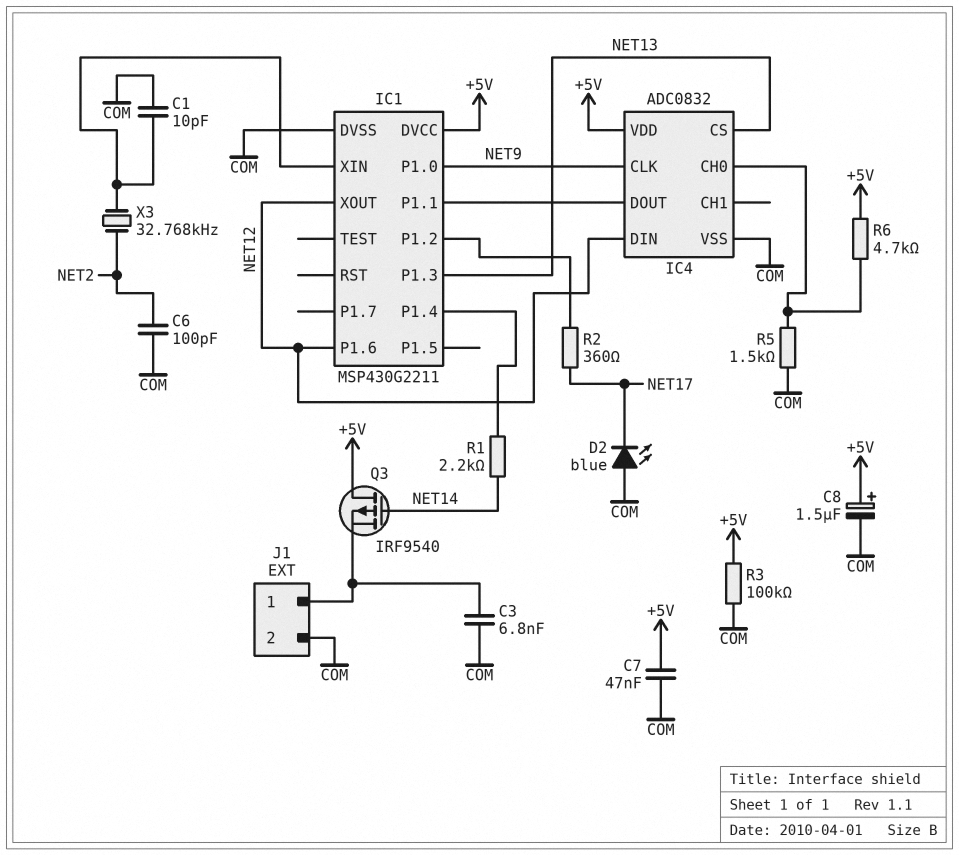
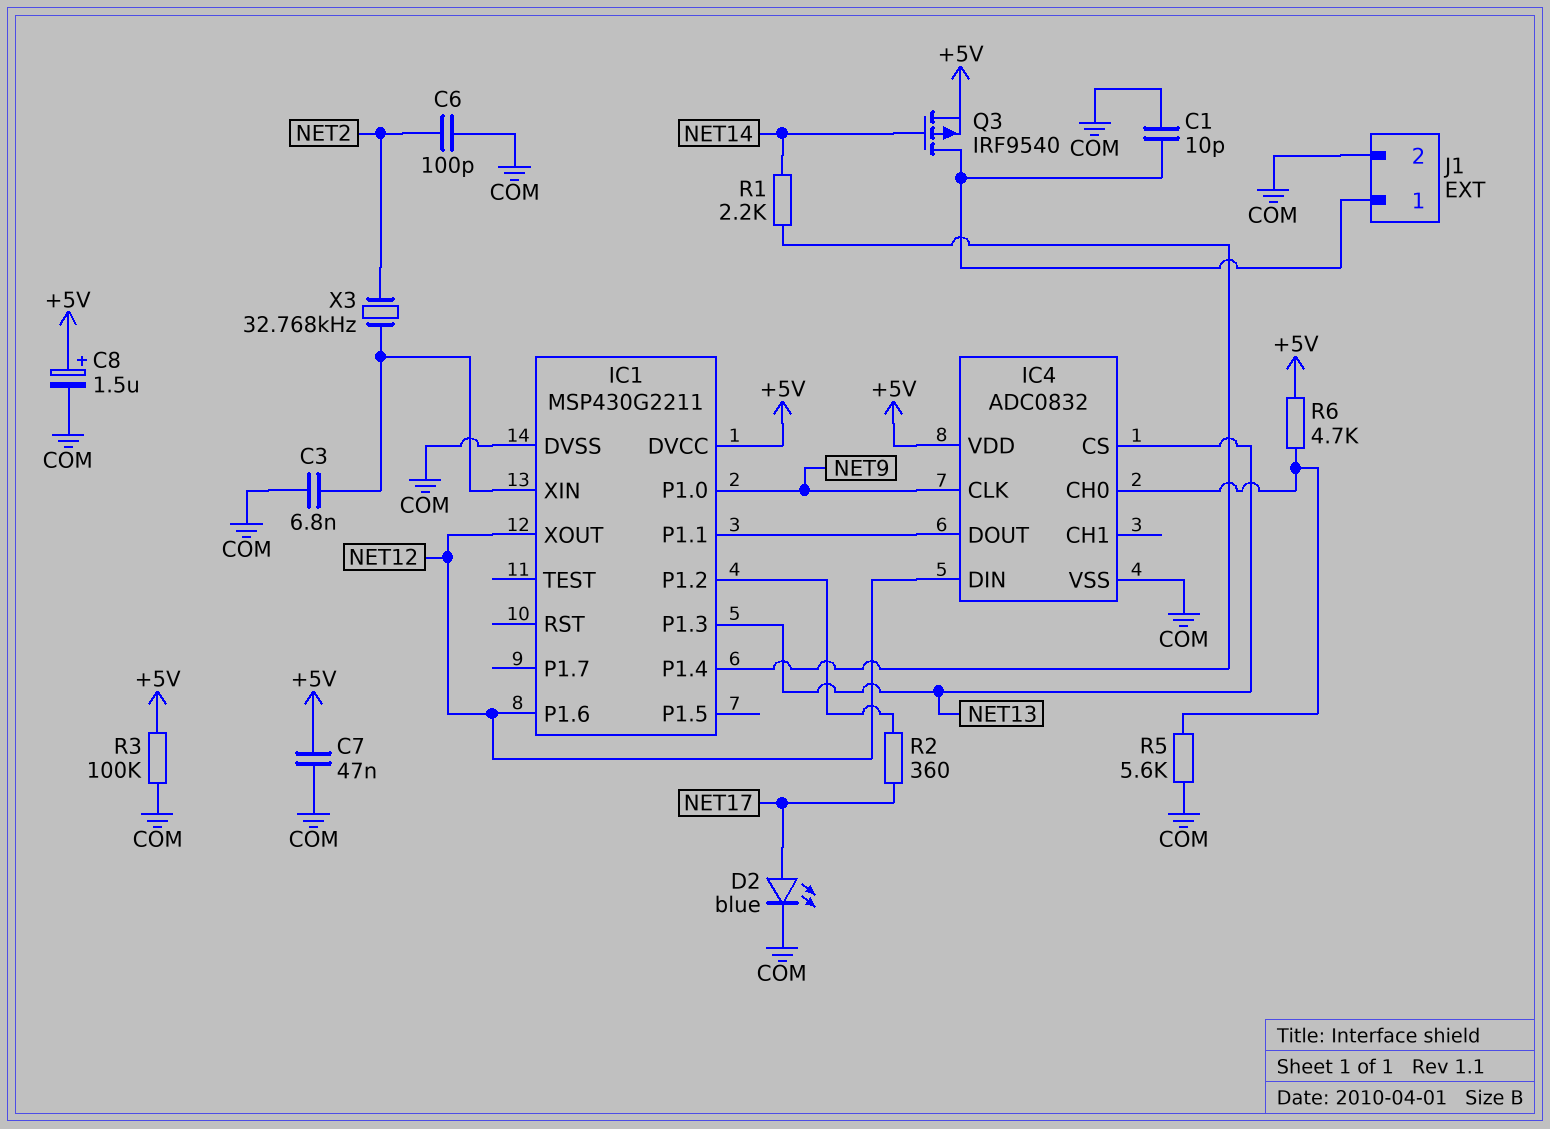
C1: 10pF (COM, IC1/XIN) -> 10pF (COM, J1/1)
C3: 6.8nF (COM, J1/1) -> 6.8nF (COM, IC1/XIN)
D2: LED blue (A COM, K NET17) -> LED blue (A NET17, K COM)
Q3: PMOS IRF9540 (G NET14, D +5V, S J1/1) -> PMOS IRF9540 (G NET14, D J1/1, S +5V)
R5: 1.5k (COM, IC4/CH0) -> 5.6k (COM, IC4/CH0)

